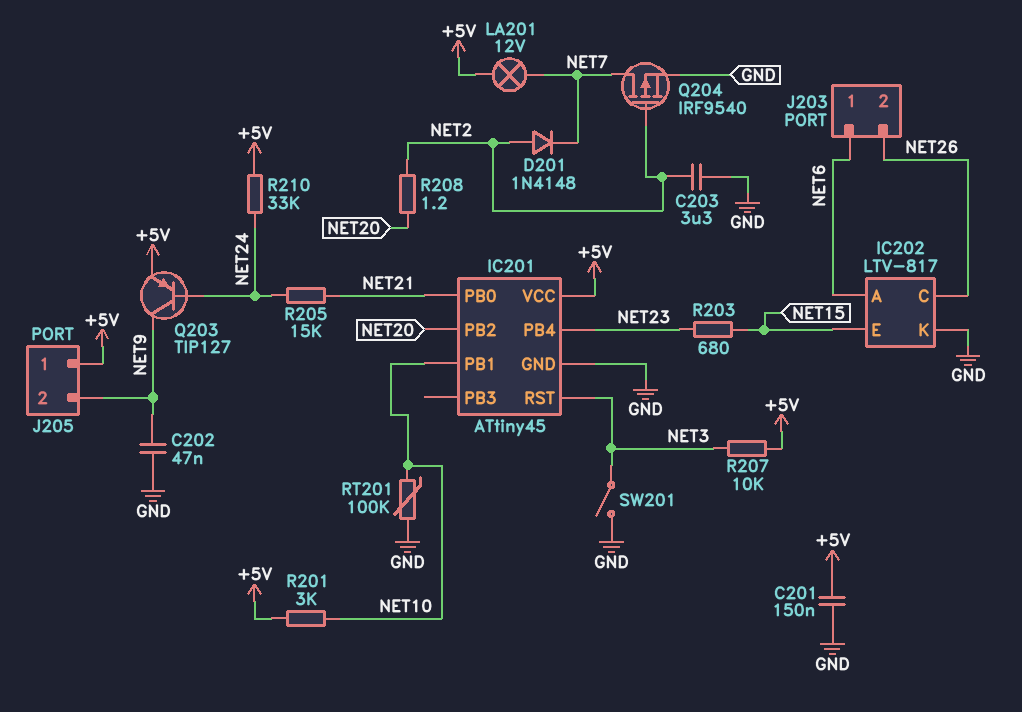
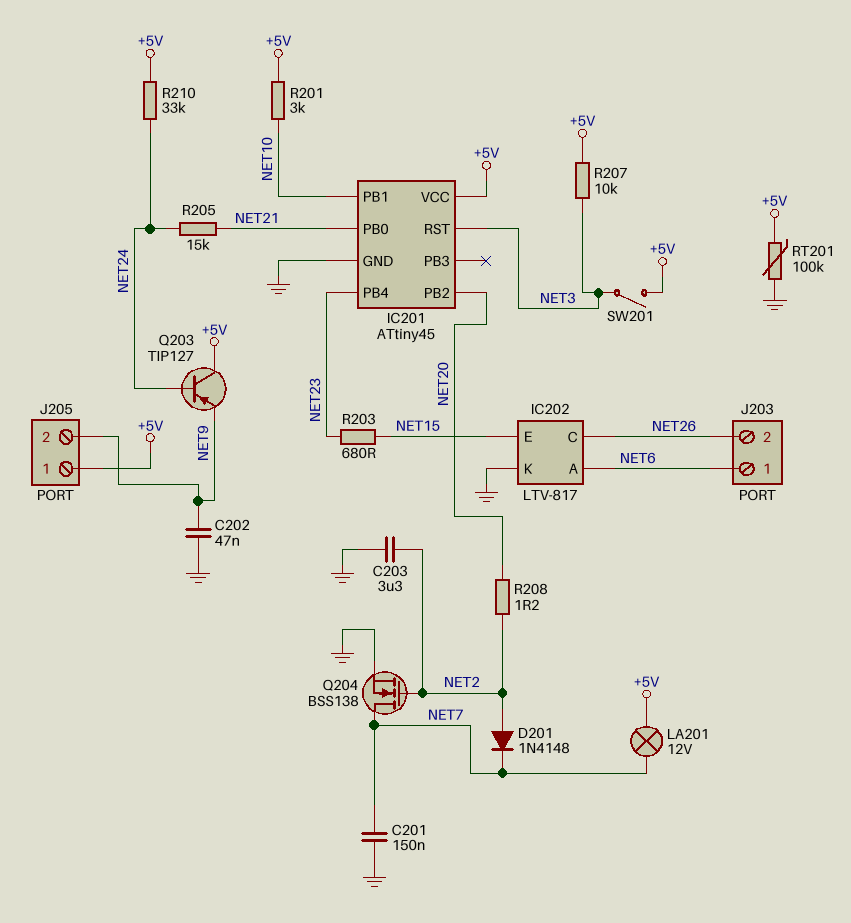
C201: 150nF (+5V, GND) -> 150nF (GND, NET7)
Q203: PNP TIP127 (B NET24, C NET9, E +5V) -> PNP TIP127 (B NET24, C +5V, E NET9)
Q204: PMOS IRF9540 (G NET2, D NET7, S GND) -> NMOS BSS138 (G NET2, D NET7, S GND)
RT201: 100k (GND, NET10) -> 100k (+5V, GND)
SW201: switch (GND, NET3) -> switch (+5V, NET3)

